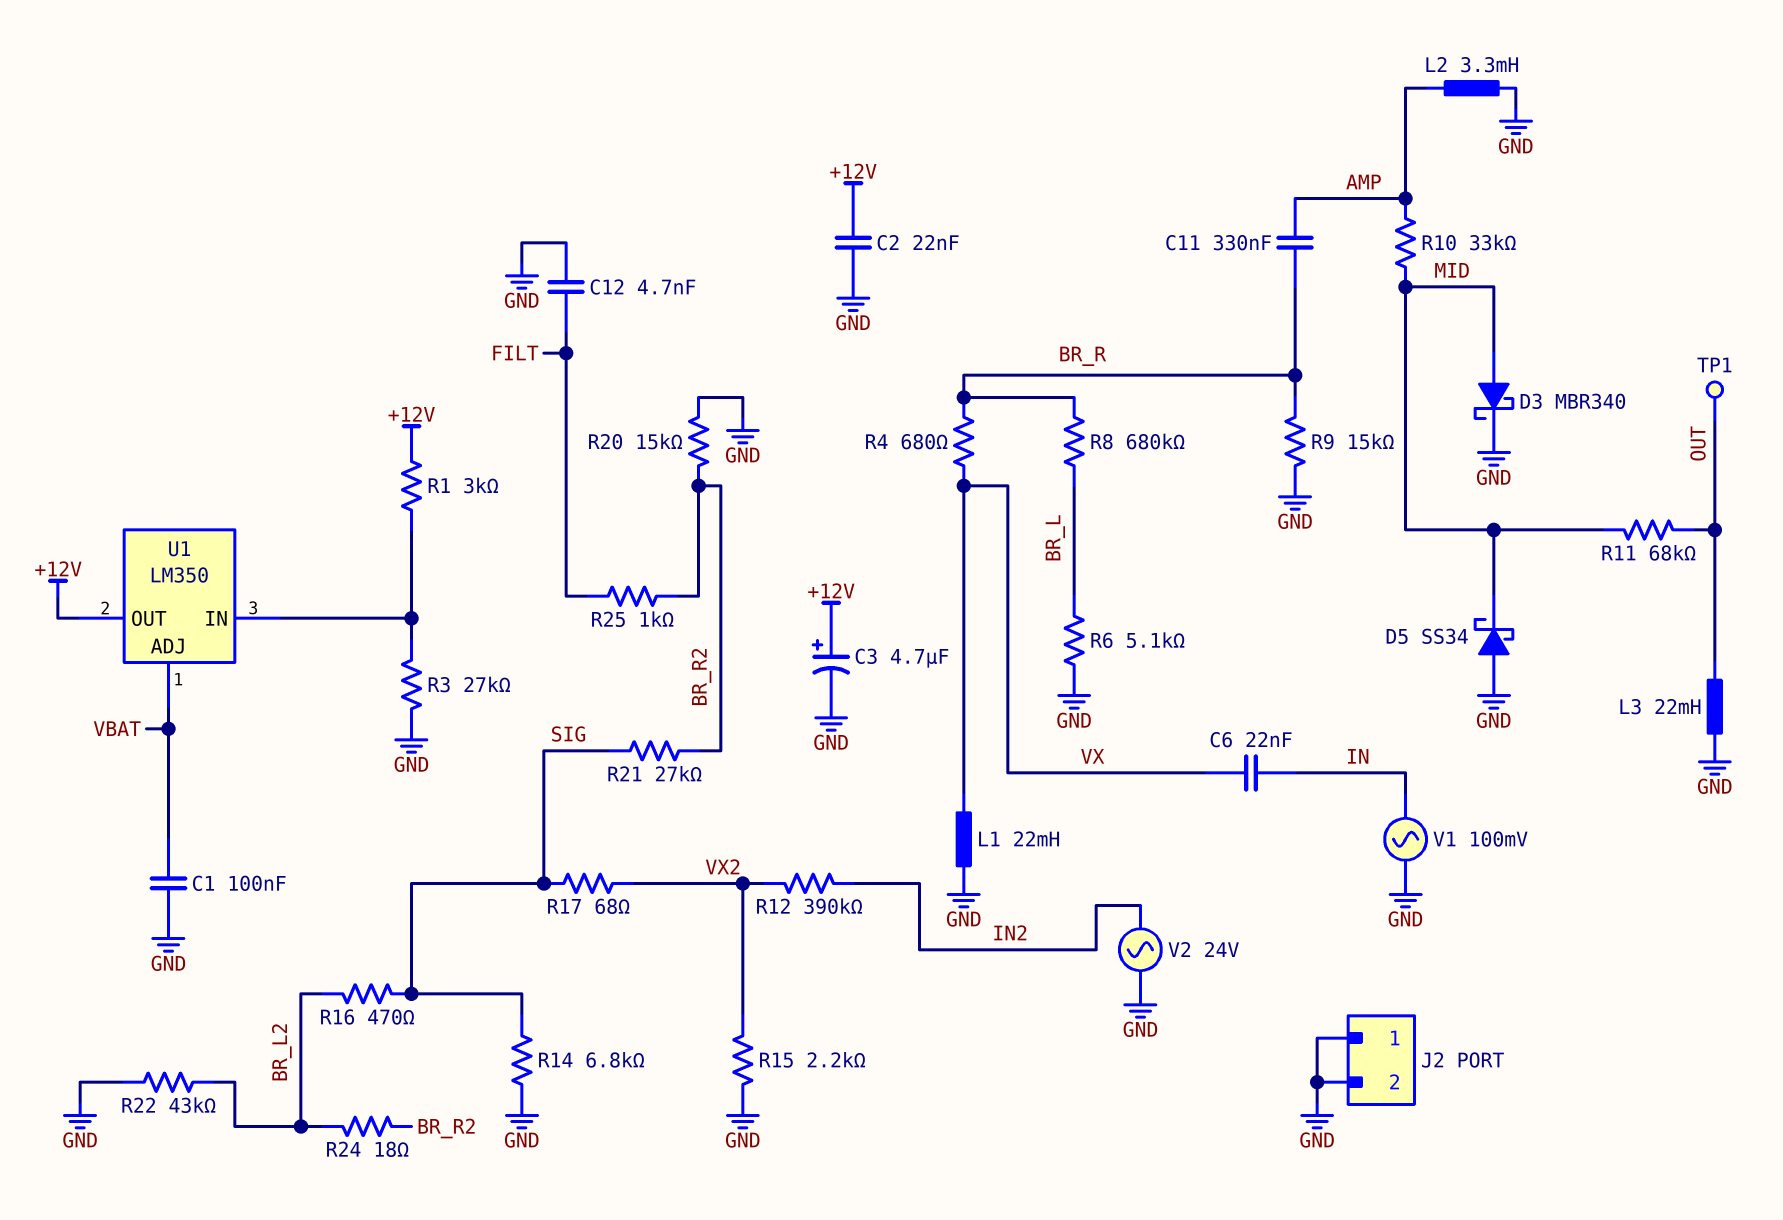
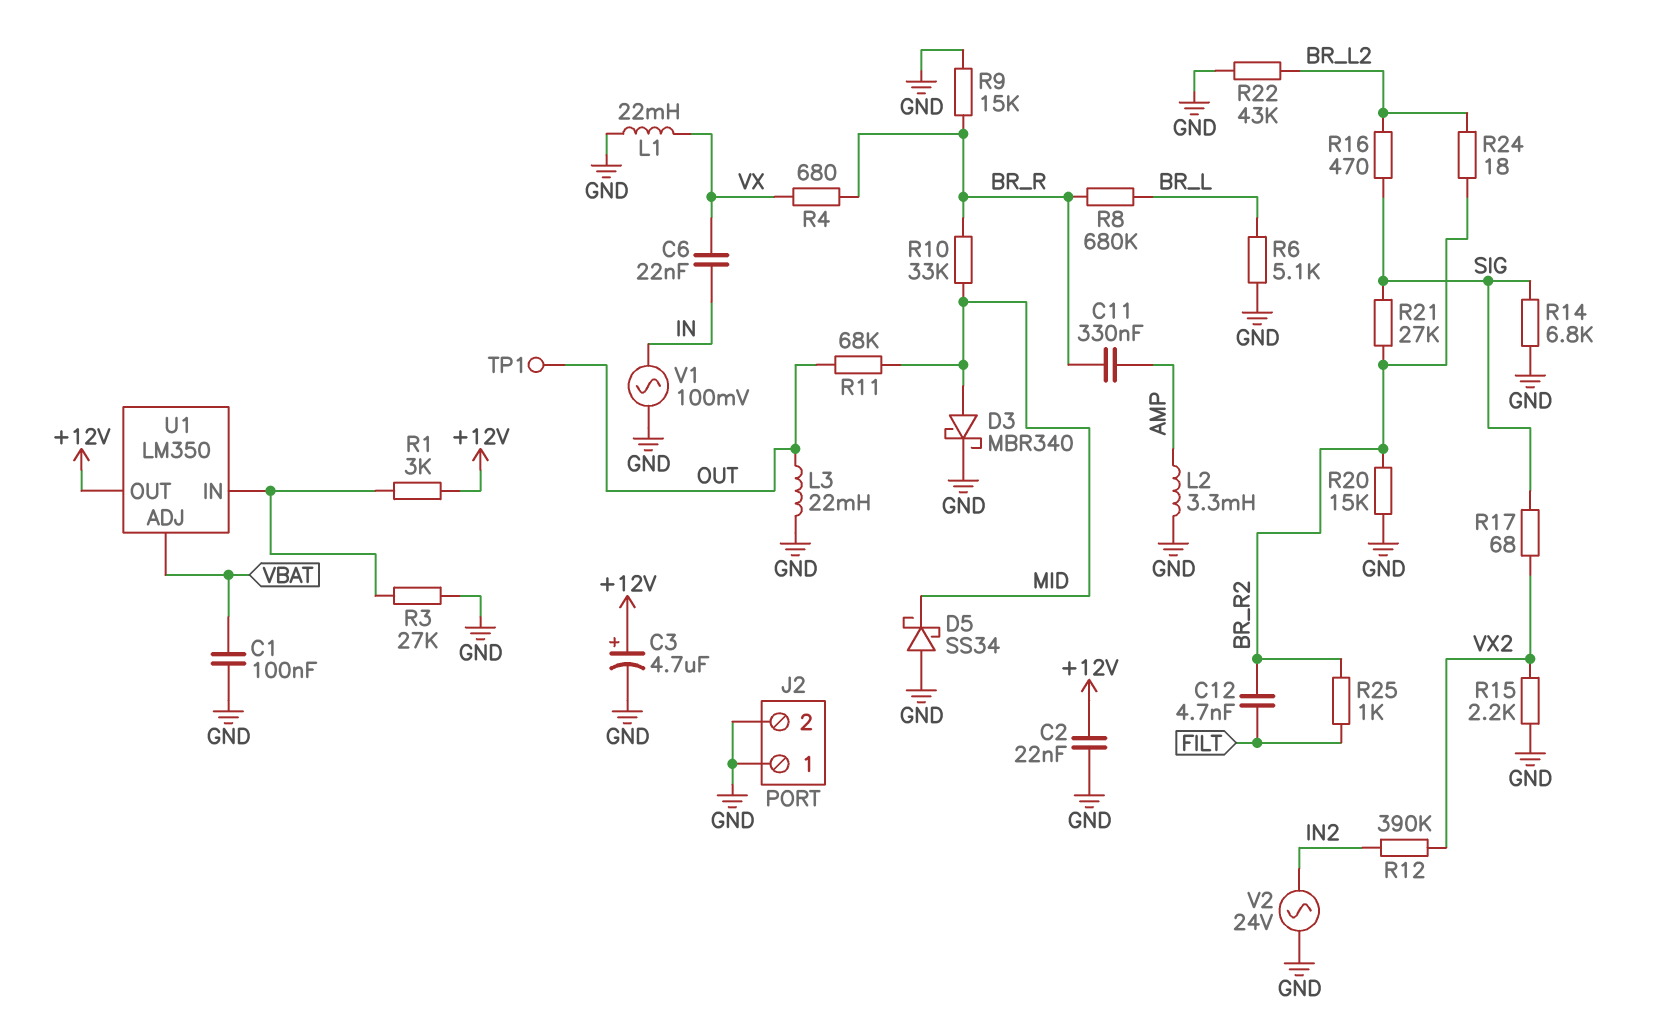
C12: 4.7nF (FILT, GND) -> 4.7nF (BR_R2, FILT)
R10: 33k (AMP, MID) -> 33k (BR_R, MID)

